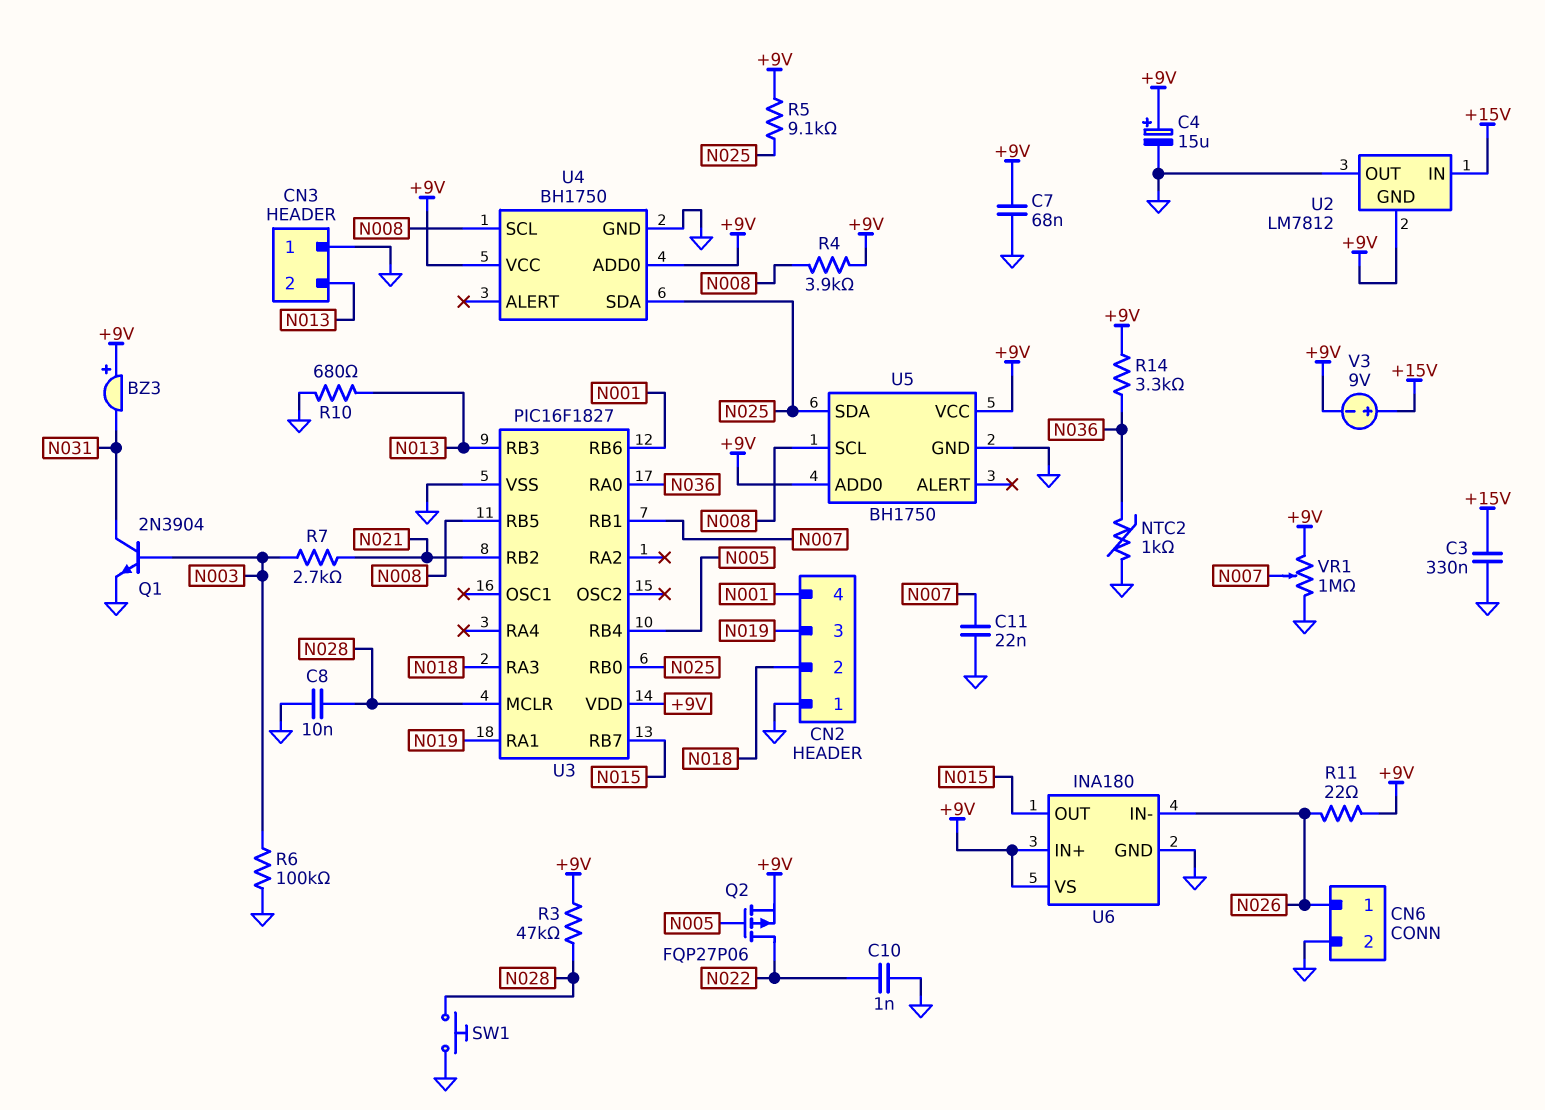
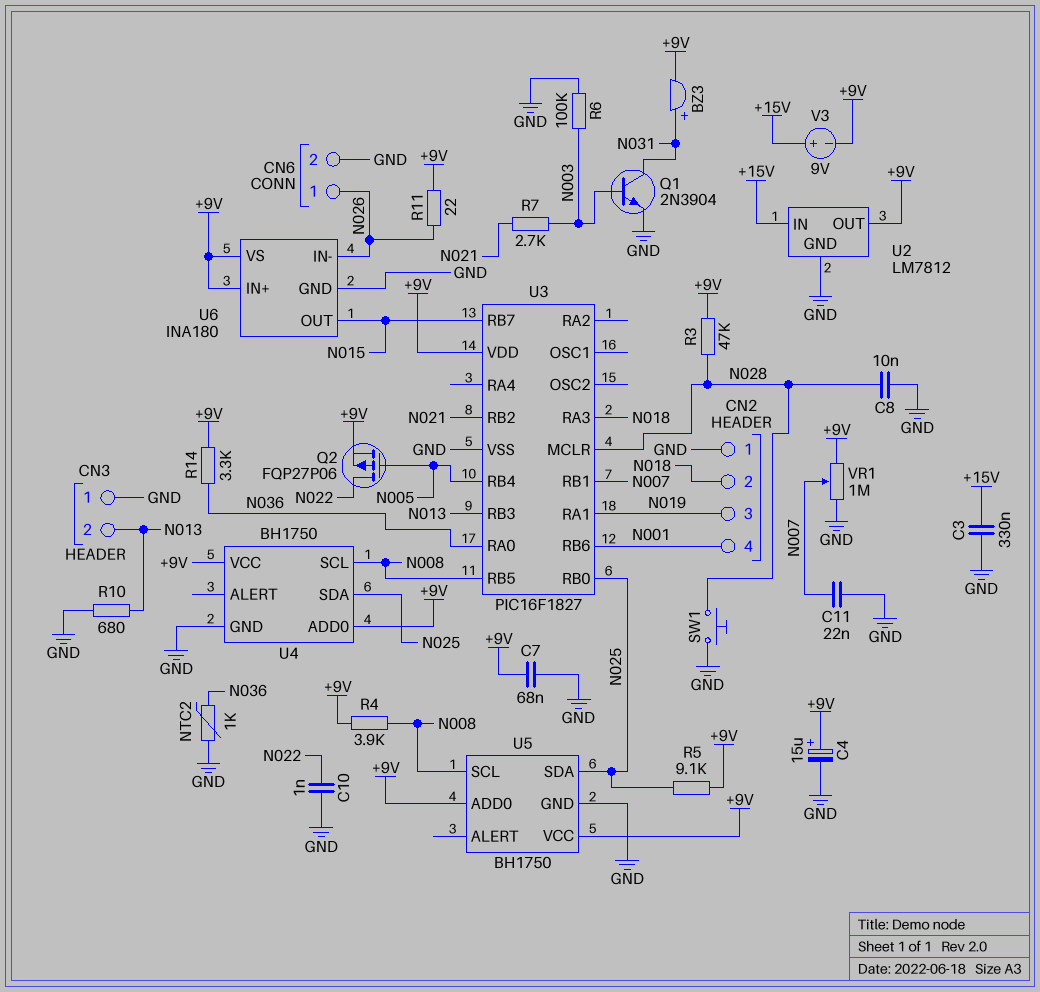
BZ3: buzzer (plus +9V, minus N031) -> buzzer (plus N031, minus +9V)
U2 pin GND: +9V -> GND
U2 pin OUT: GND -> +9V

